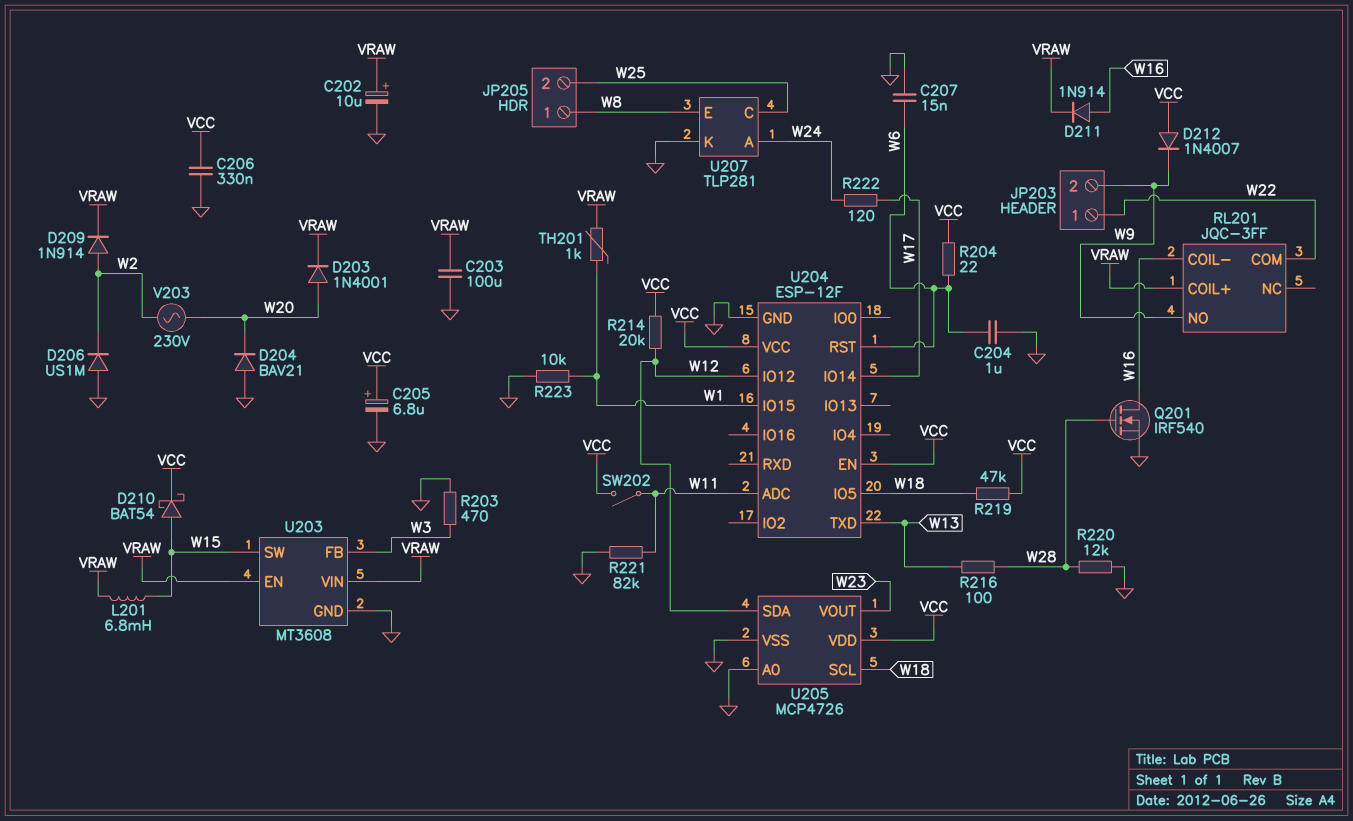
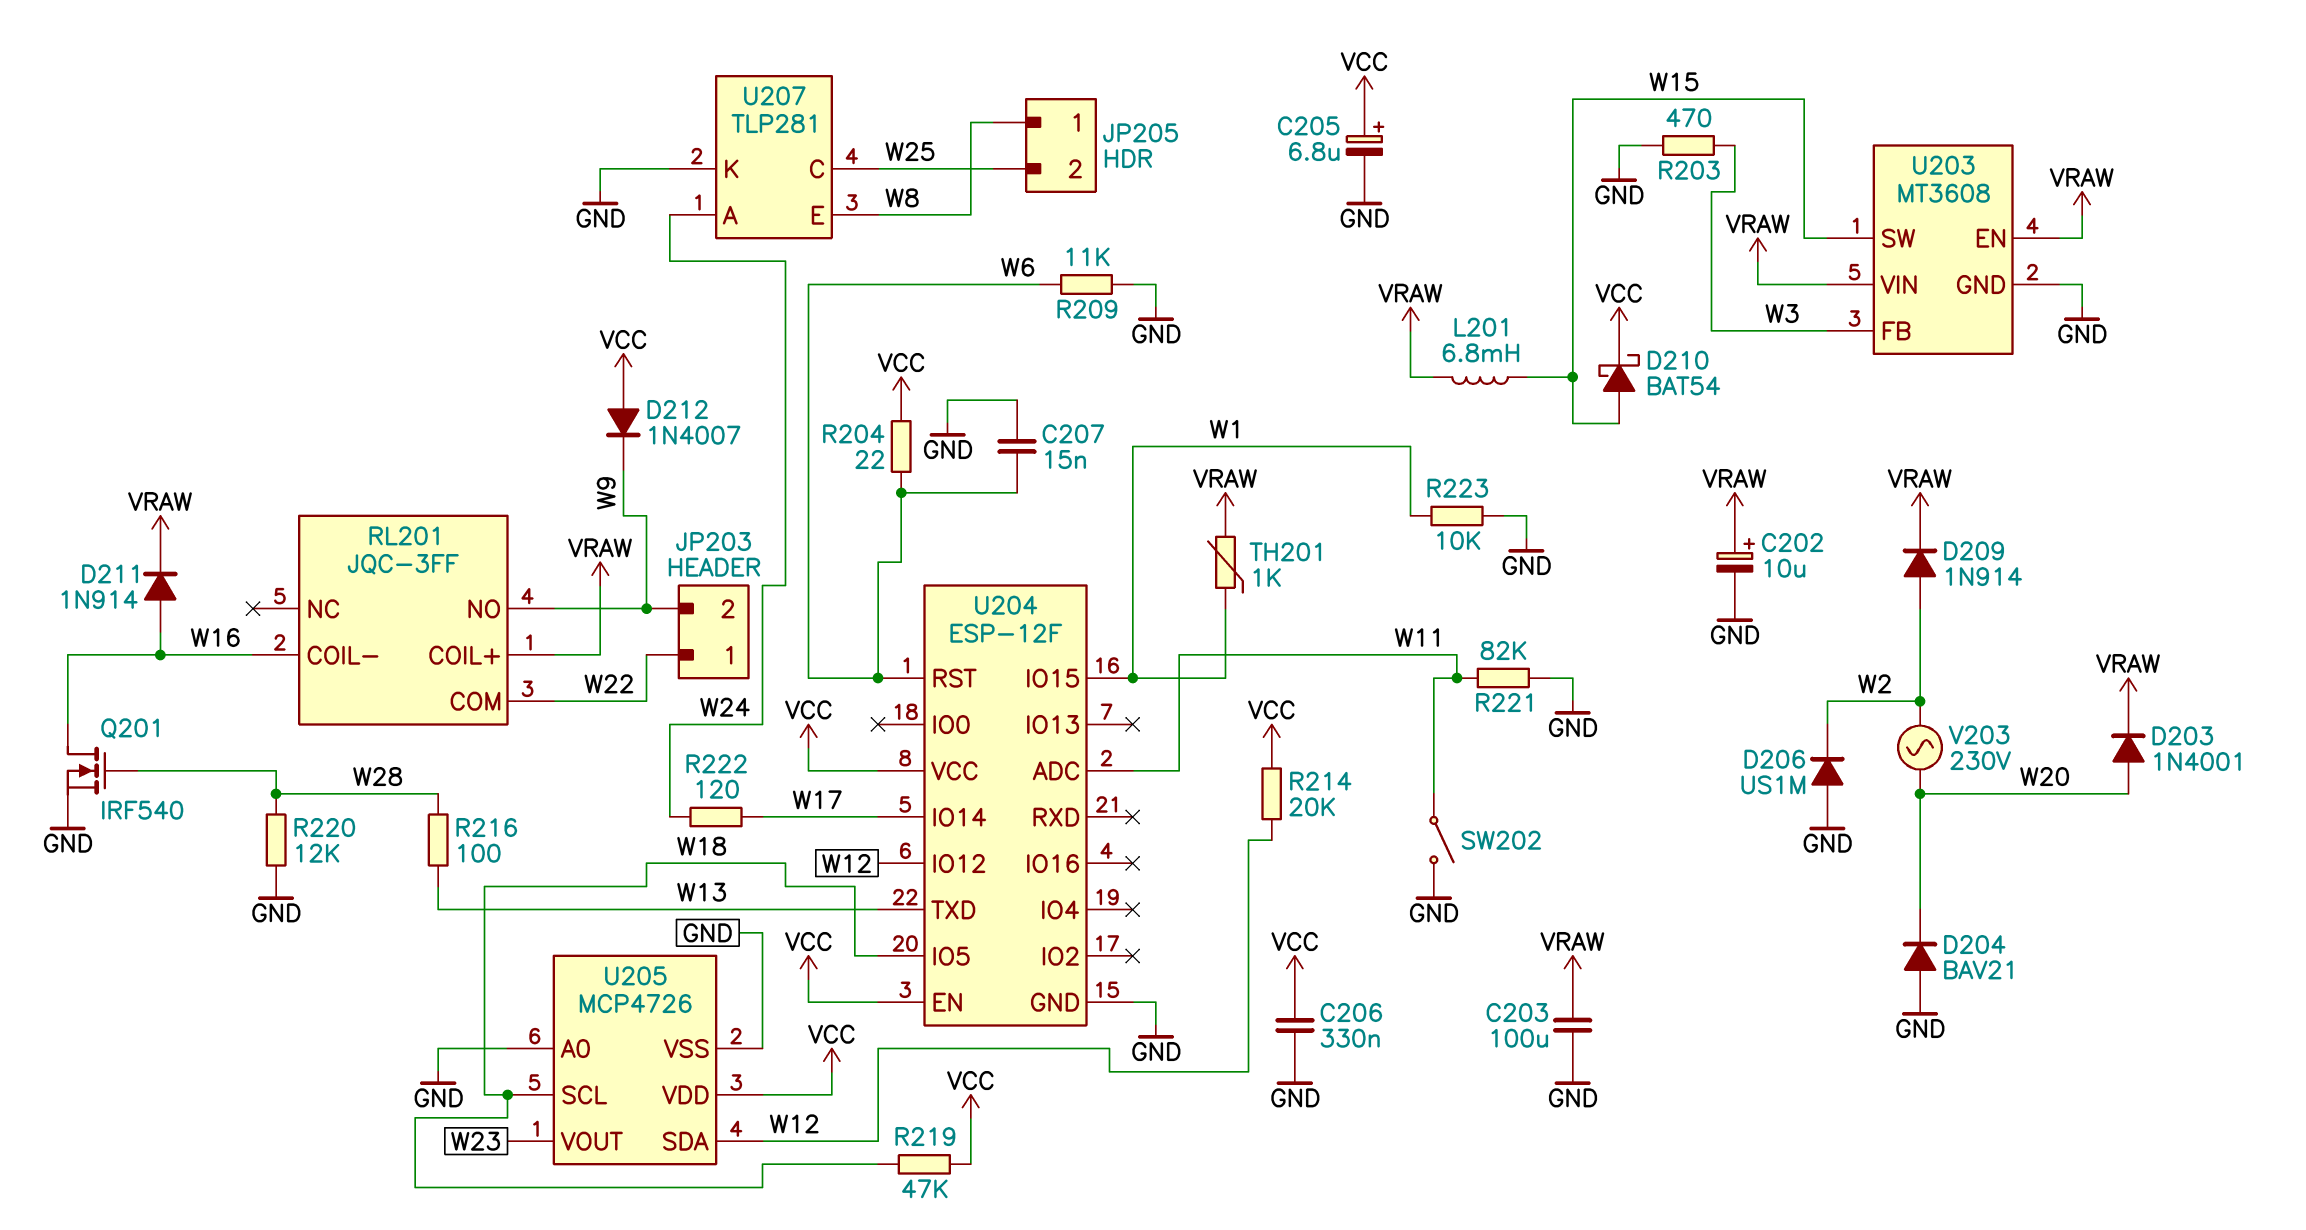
C204: 1uF (GND, W6) -> none
R209: none -> 11k (GND, W6)
SW202: switch (VCC, W11) -> switch (GND, W11)

